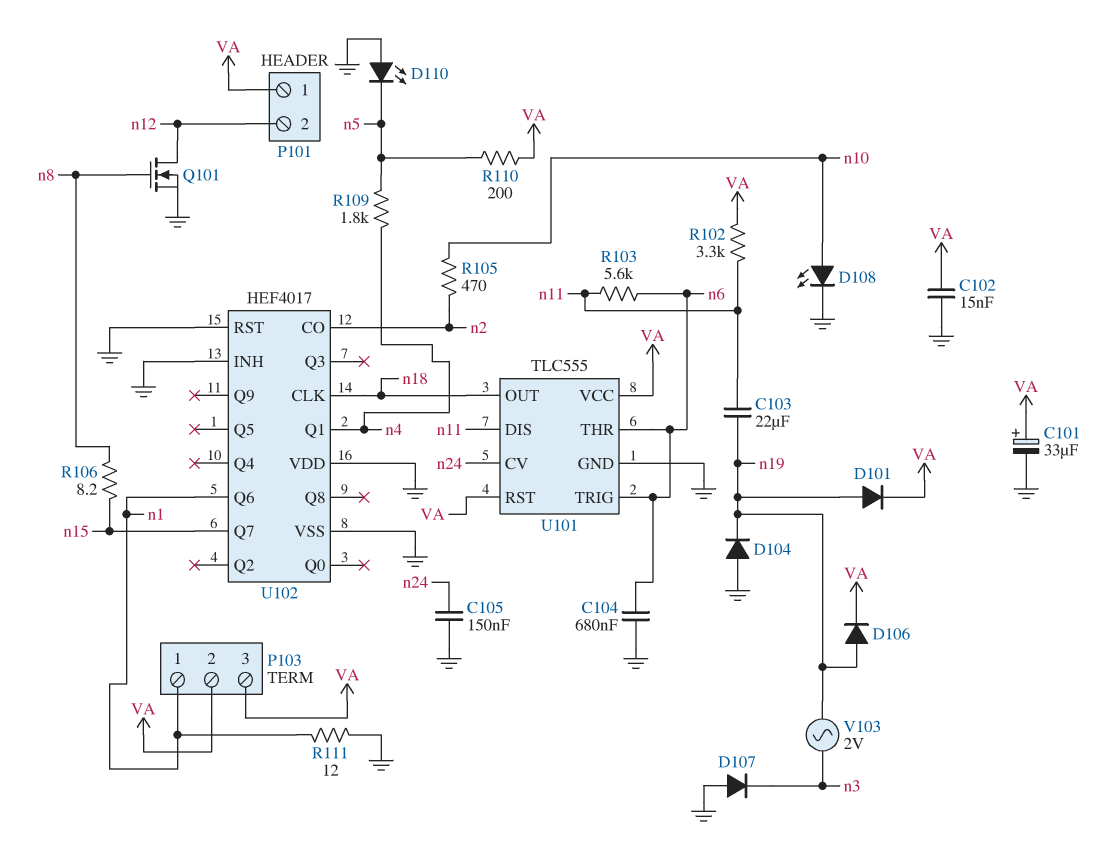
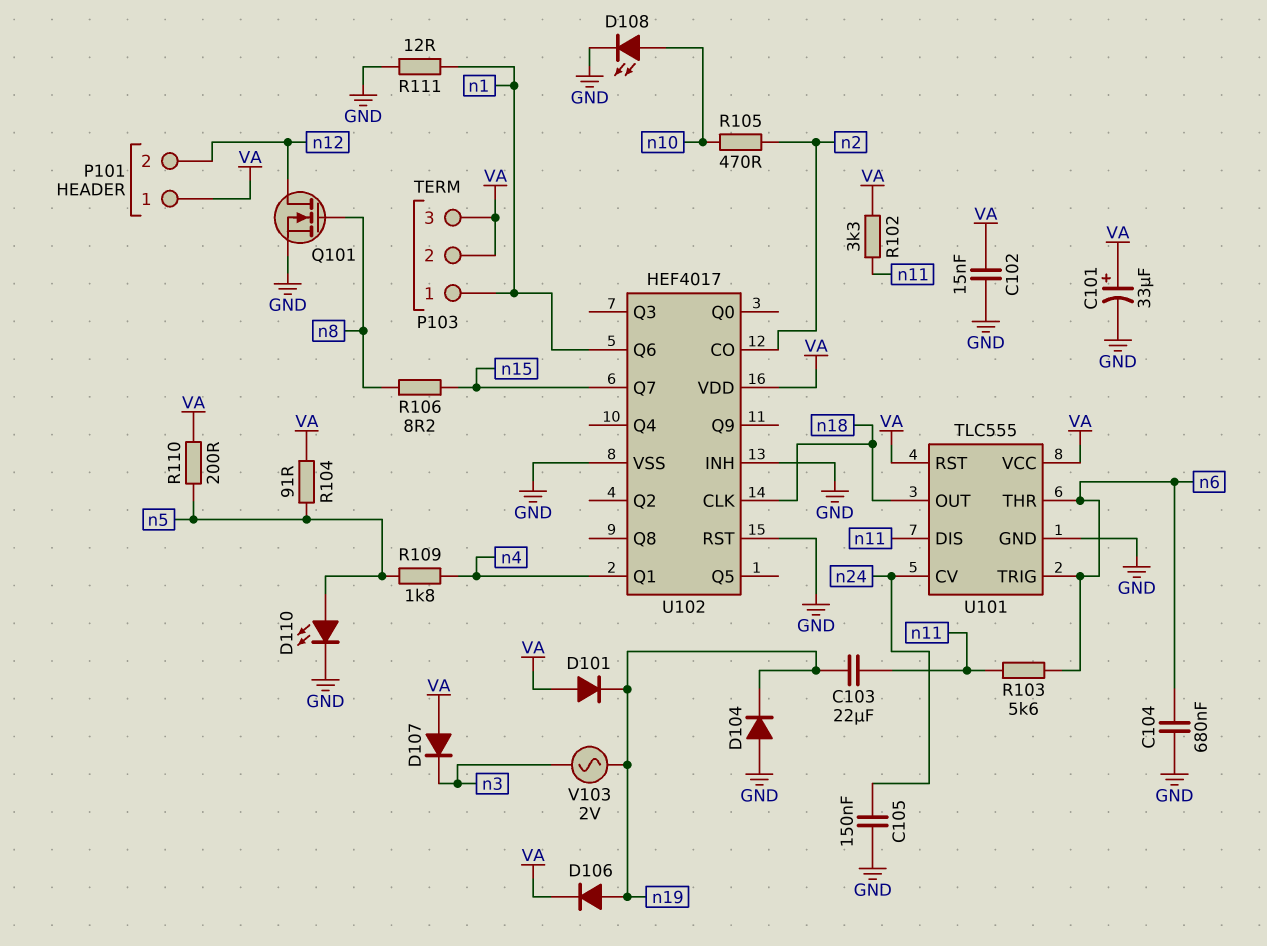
D101: diode (A n19, K VA) -> diode (A VA, K n19)
D107: diode (A GND, K n3) -> diode (A VA, K n3)
D110: LED (A GND, K n5) -> LED (A n5, K GND)
R104: none -> 91 (VA, n5)
U102 pin VDD: GND -> VA

